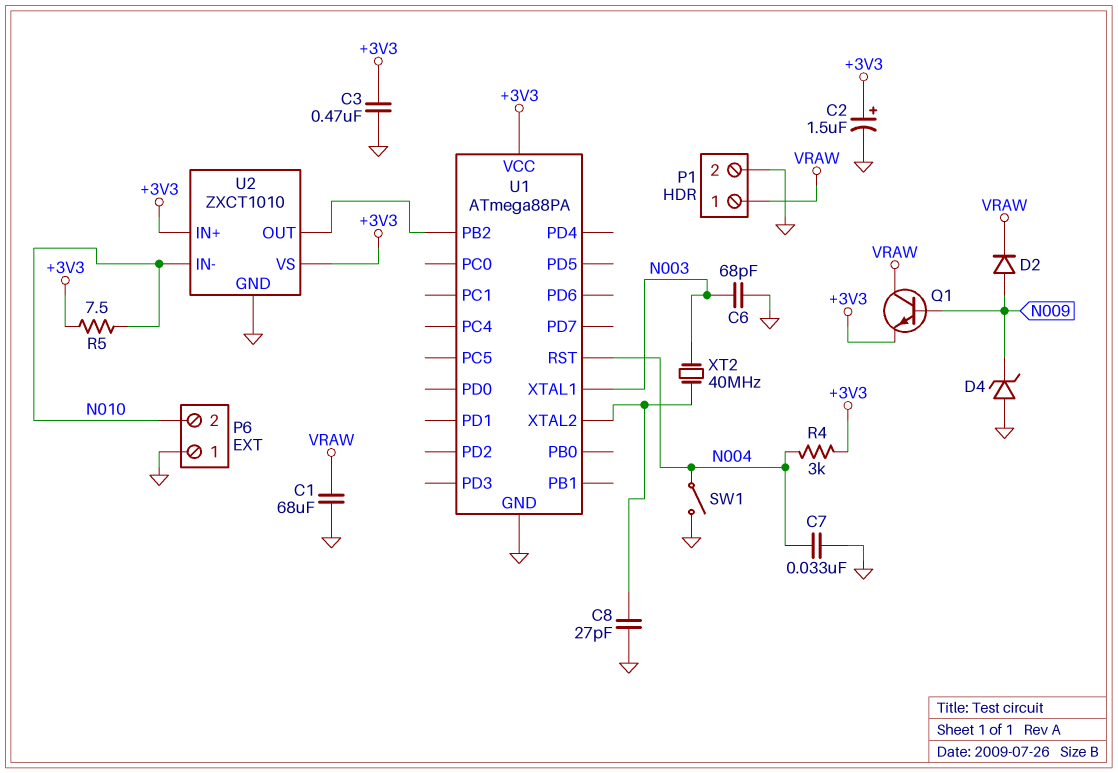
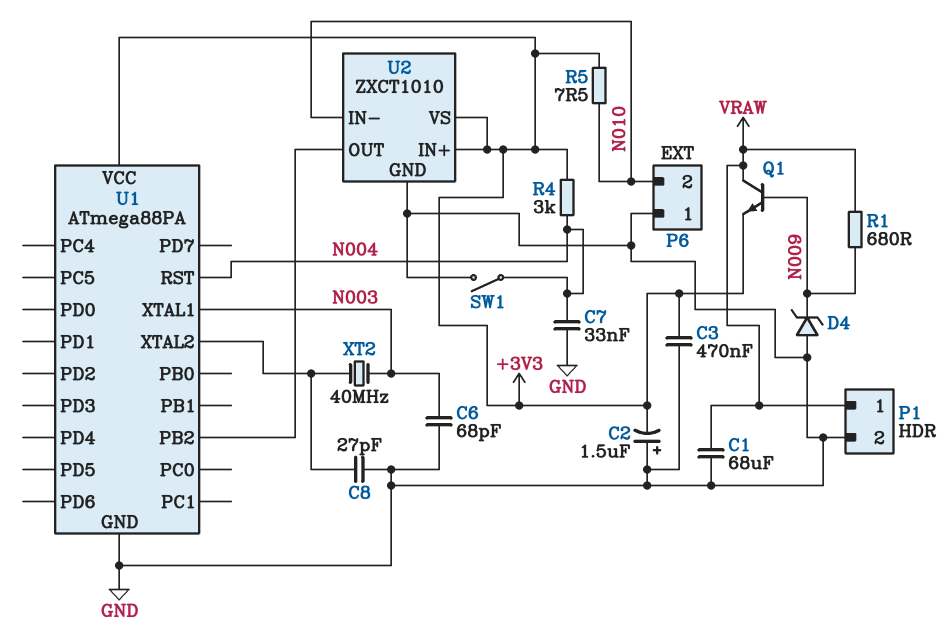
C2: 1.5uF (plus +3V3, minus GND) -> 1.5uF (plus GND, minus +3V3)
D2: diode (A N009, K VRAW) -> none
R1: none -> 680 (N009, VRAW)

